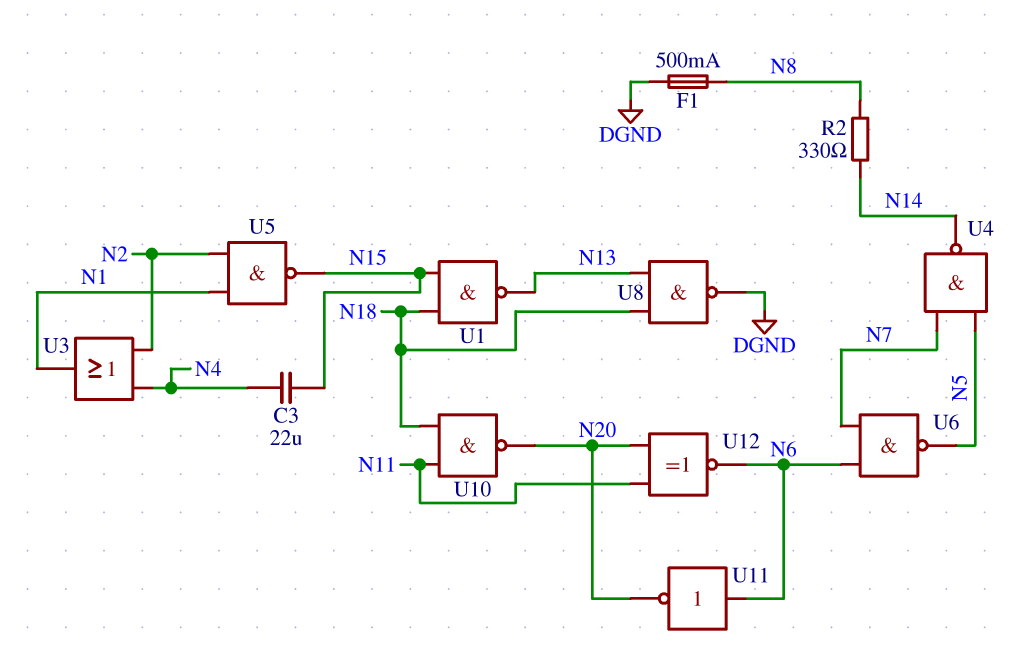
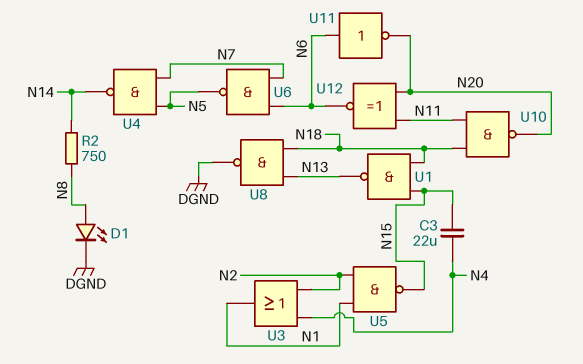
D1: none -> LED (A N8, K DGND)
F1: 500mA (DGND, N8) -> none
R2: 330 (N8, N14) -> 750 (N8, N14)

